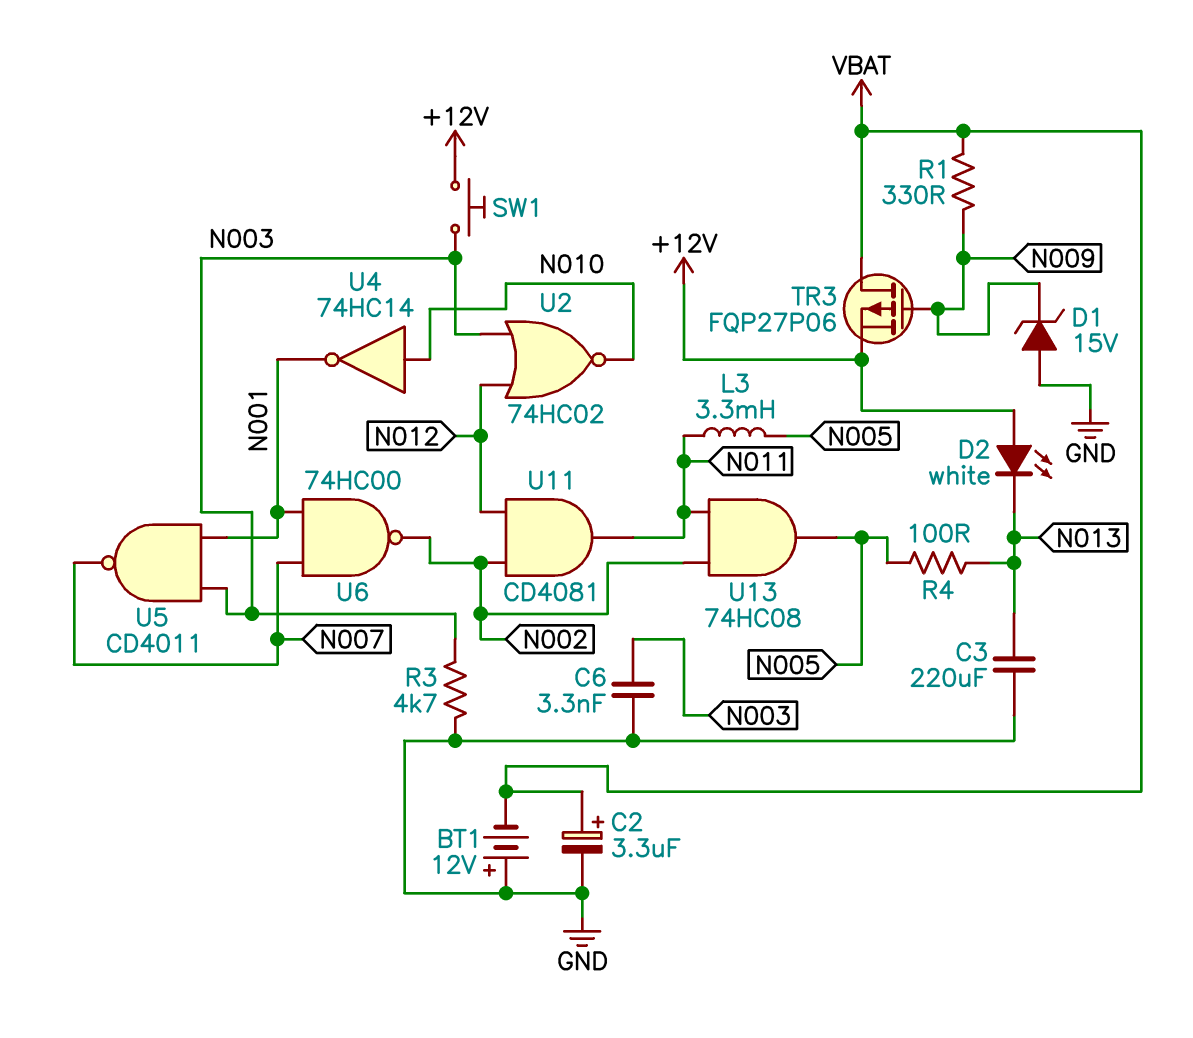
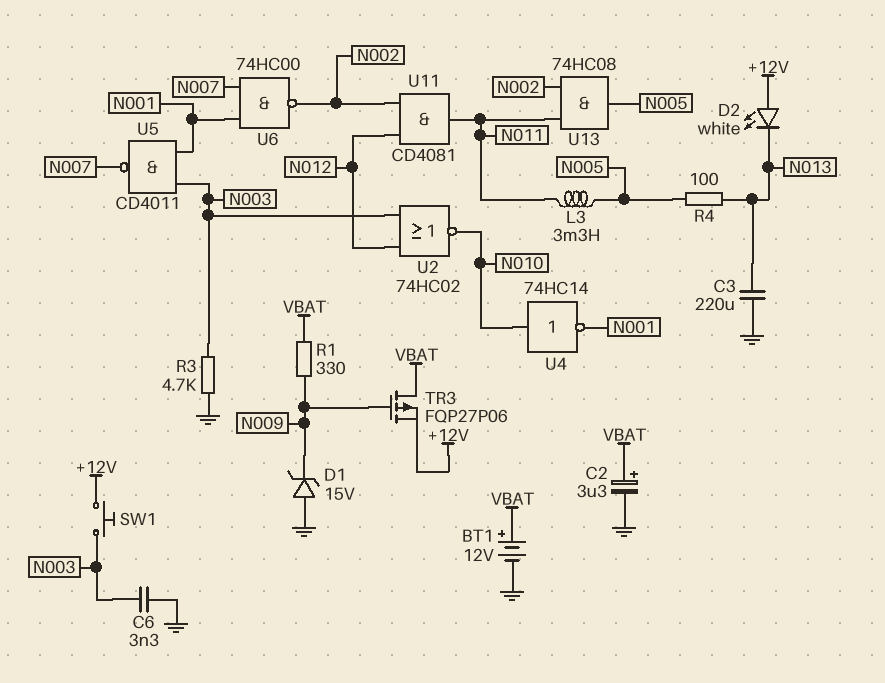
BT1: 12V (plus GND, minus VBAT) -> 12V (plus VBAT, minus GND)

